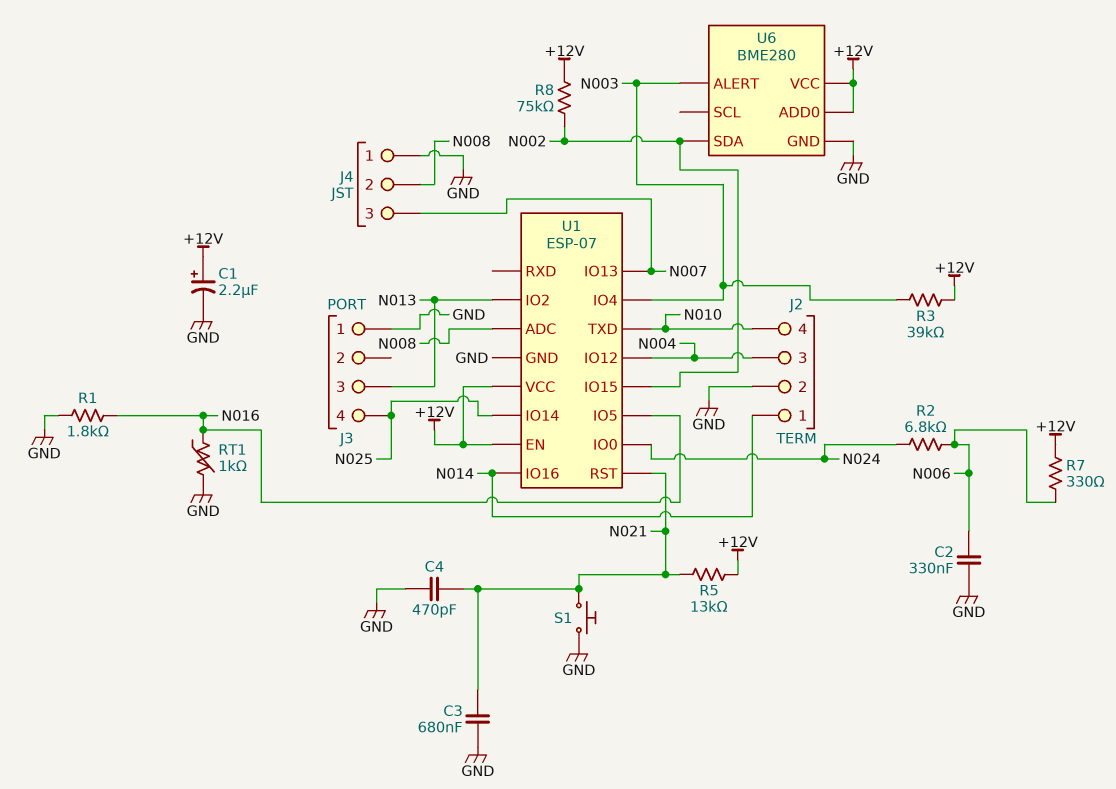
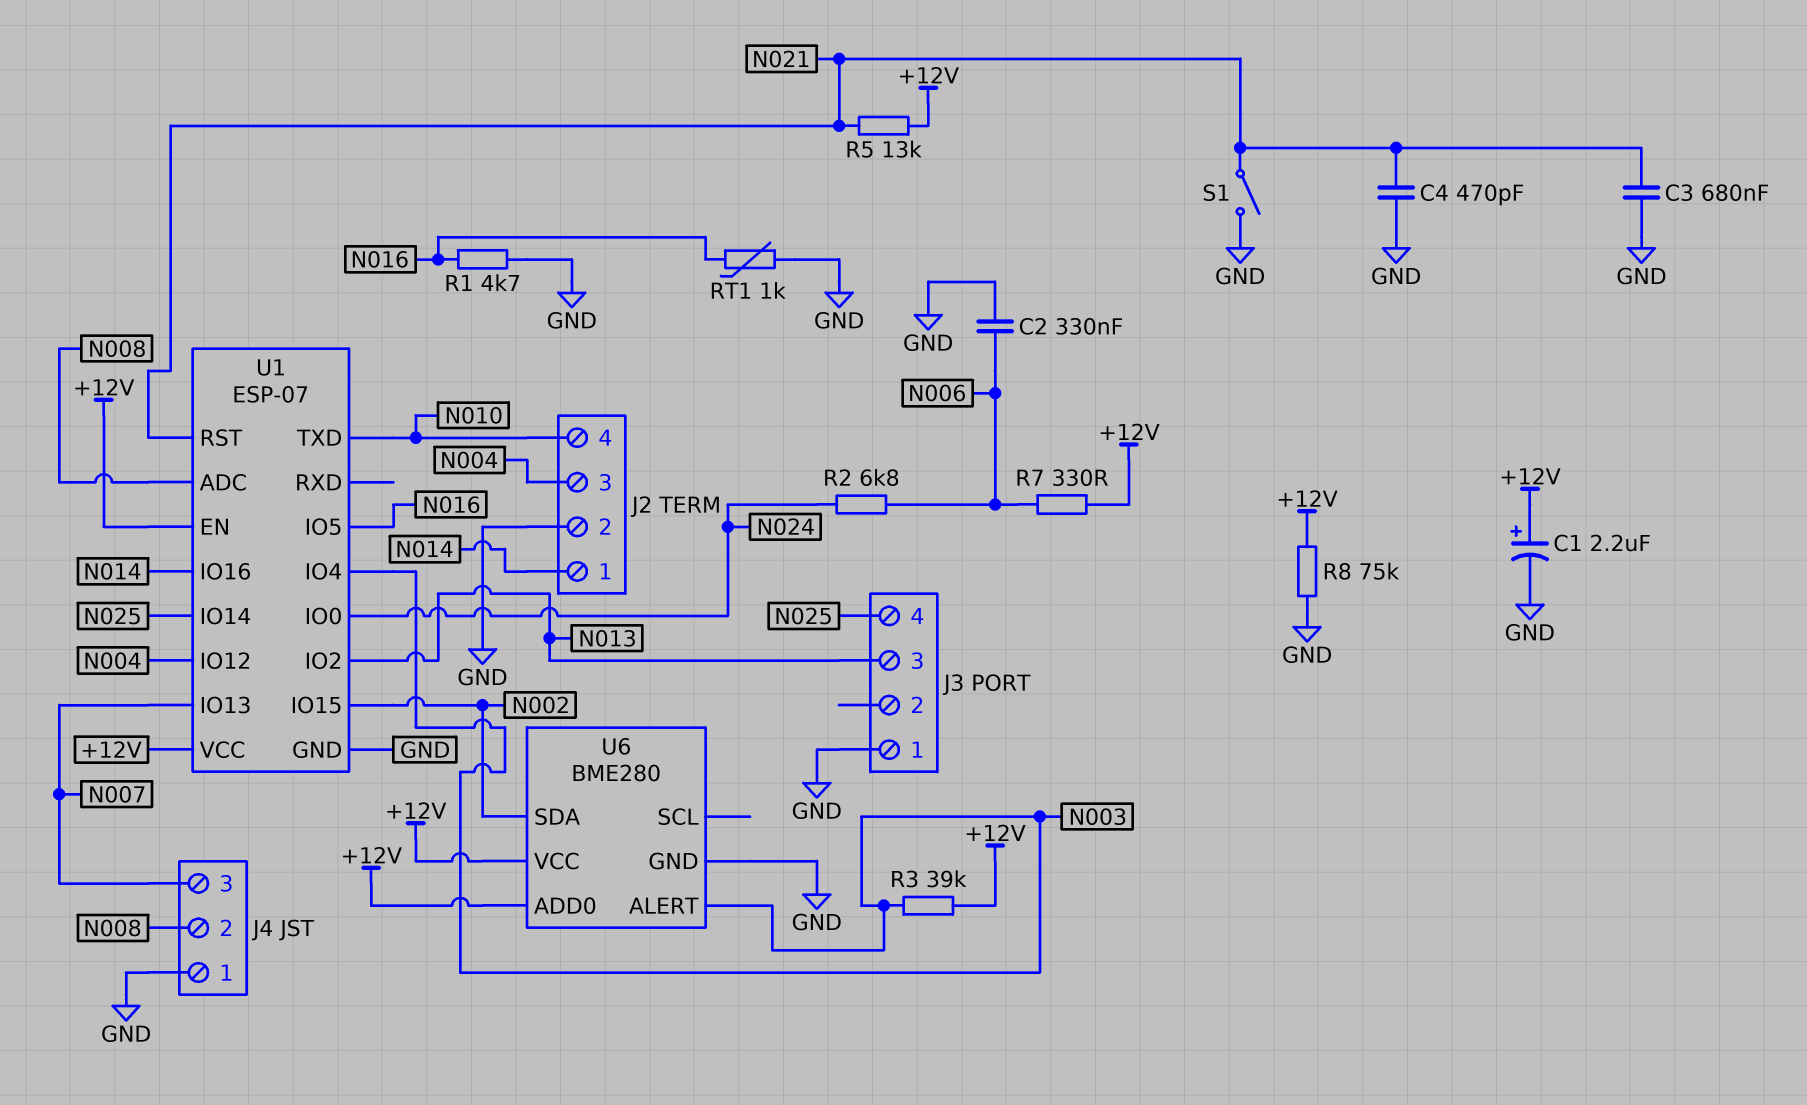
R1: 1.8k (GND, N016) -> 4.7k (GND, N016)
R8: 75k (+12V, N002) -> 75k (+12V, GND)
S1: button (GND, N021) -> switch (GND, N021)

